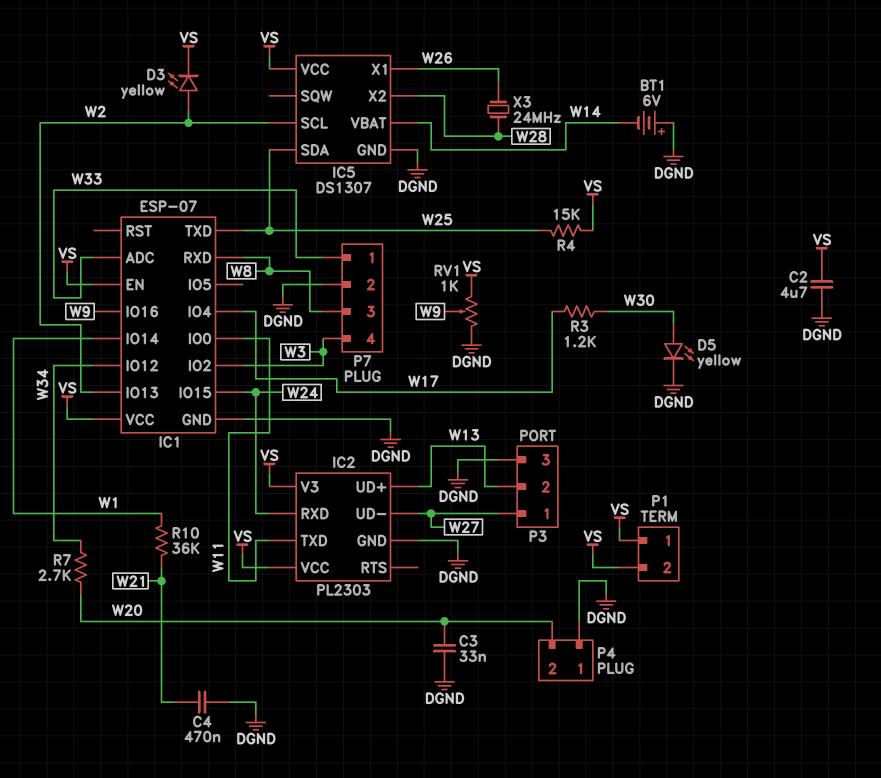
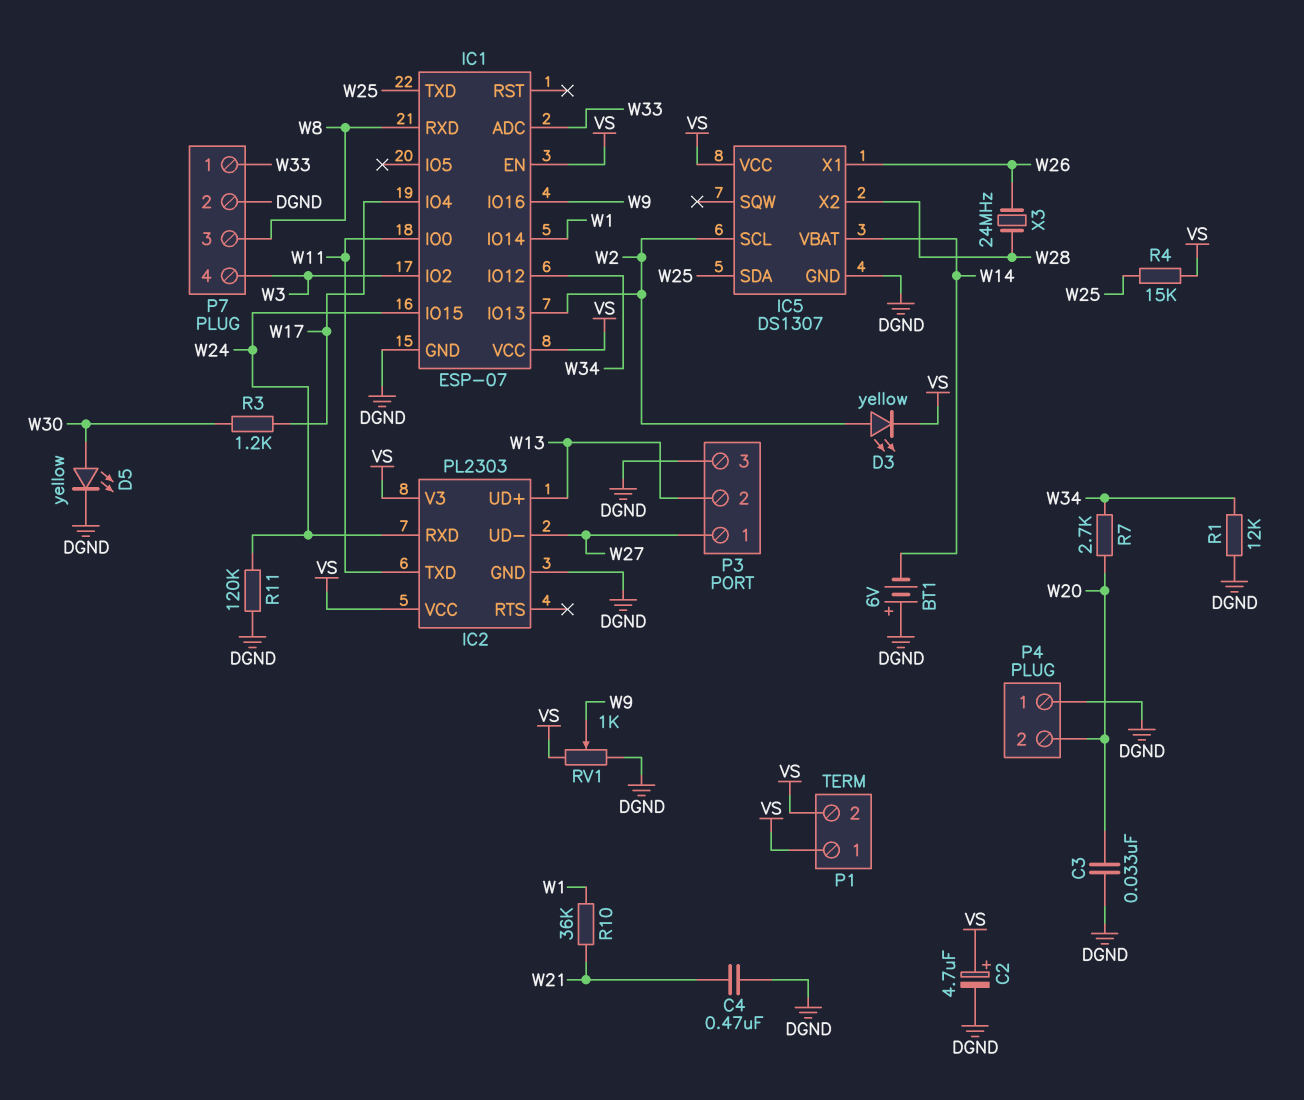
C2: 4.7uF (DGND, VS) -> 4.7uF (plus VS, minus DGND)
R1: none -> 12k (DGND, W34)
R11: none -> 120k (DGND, W24)

